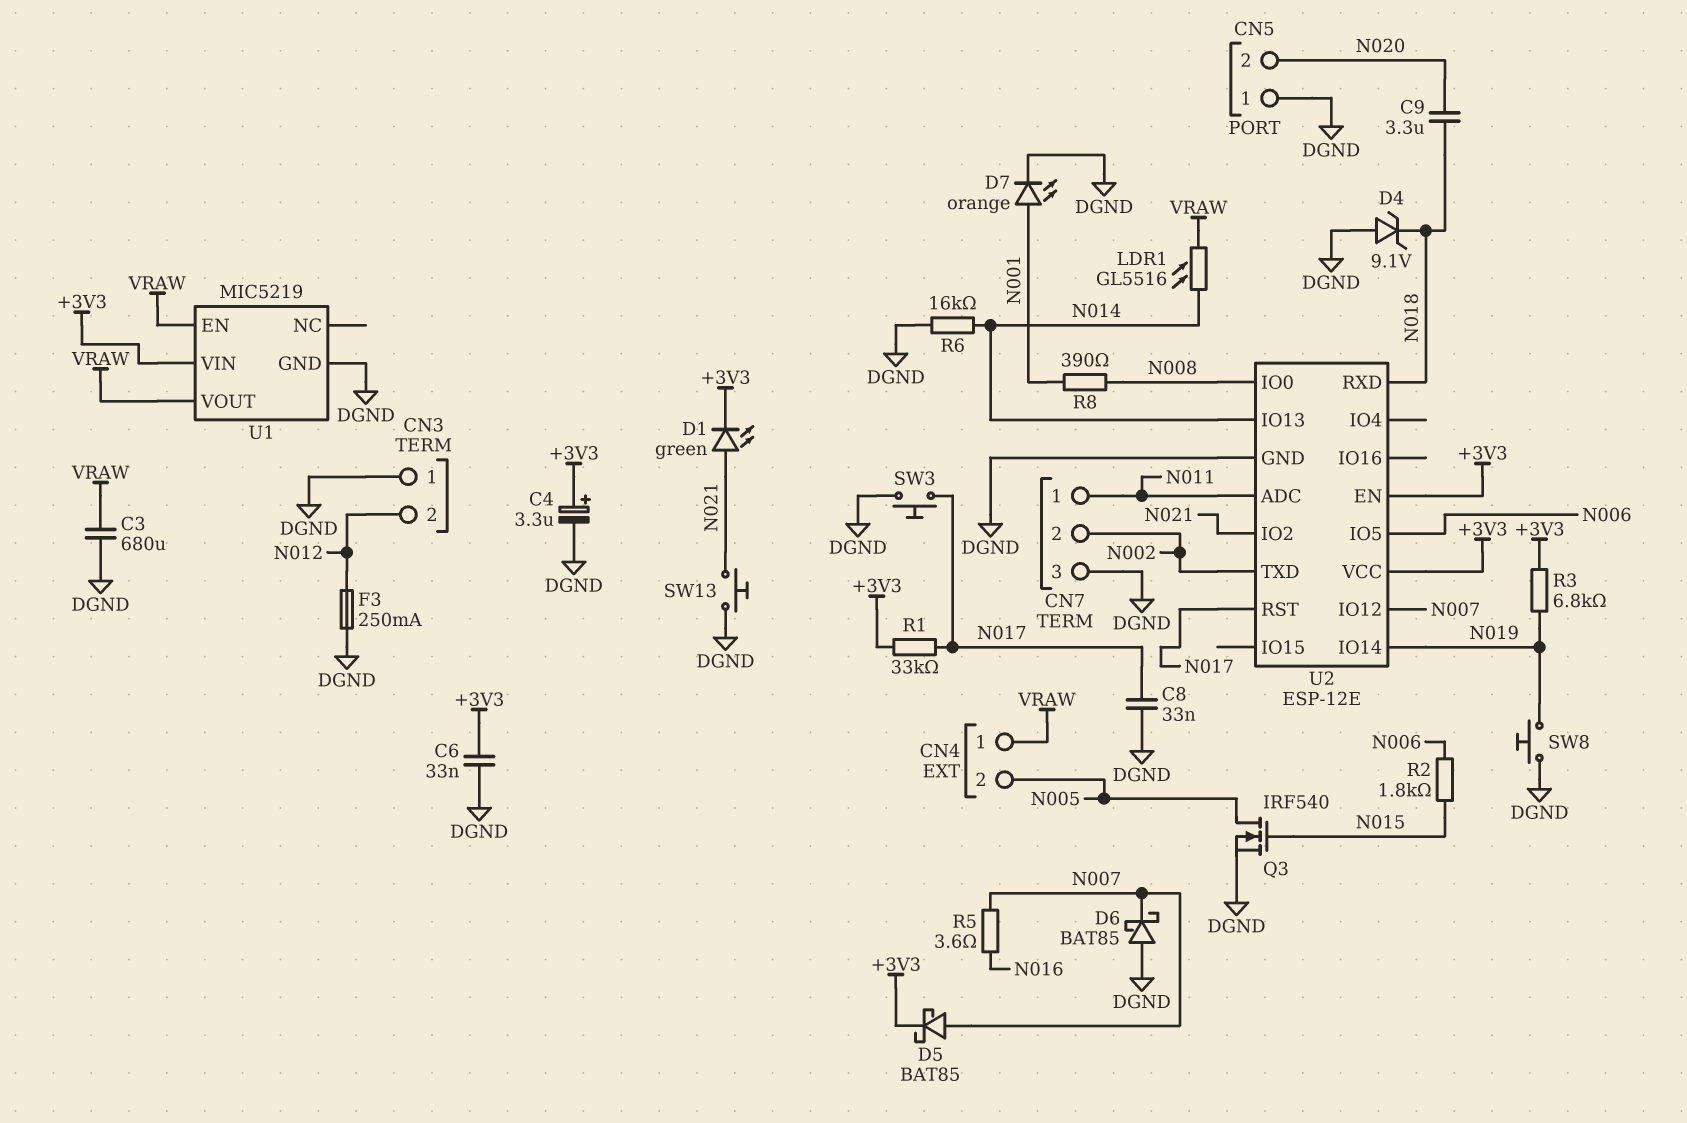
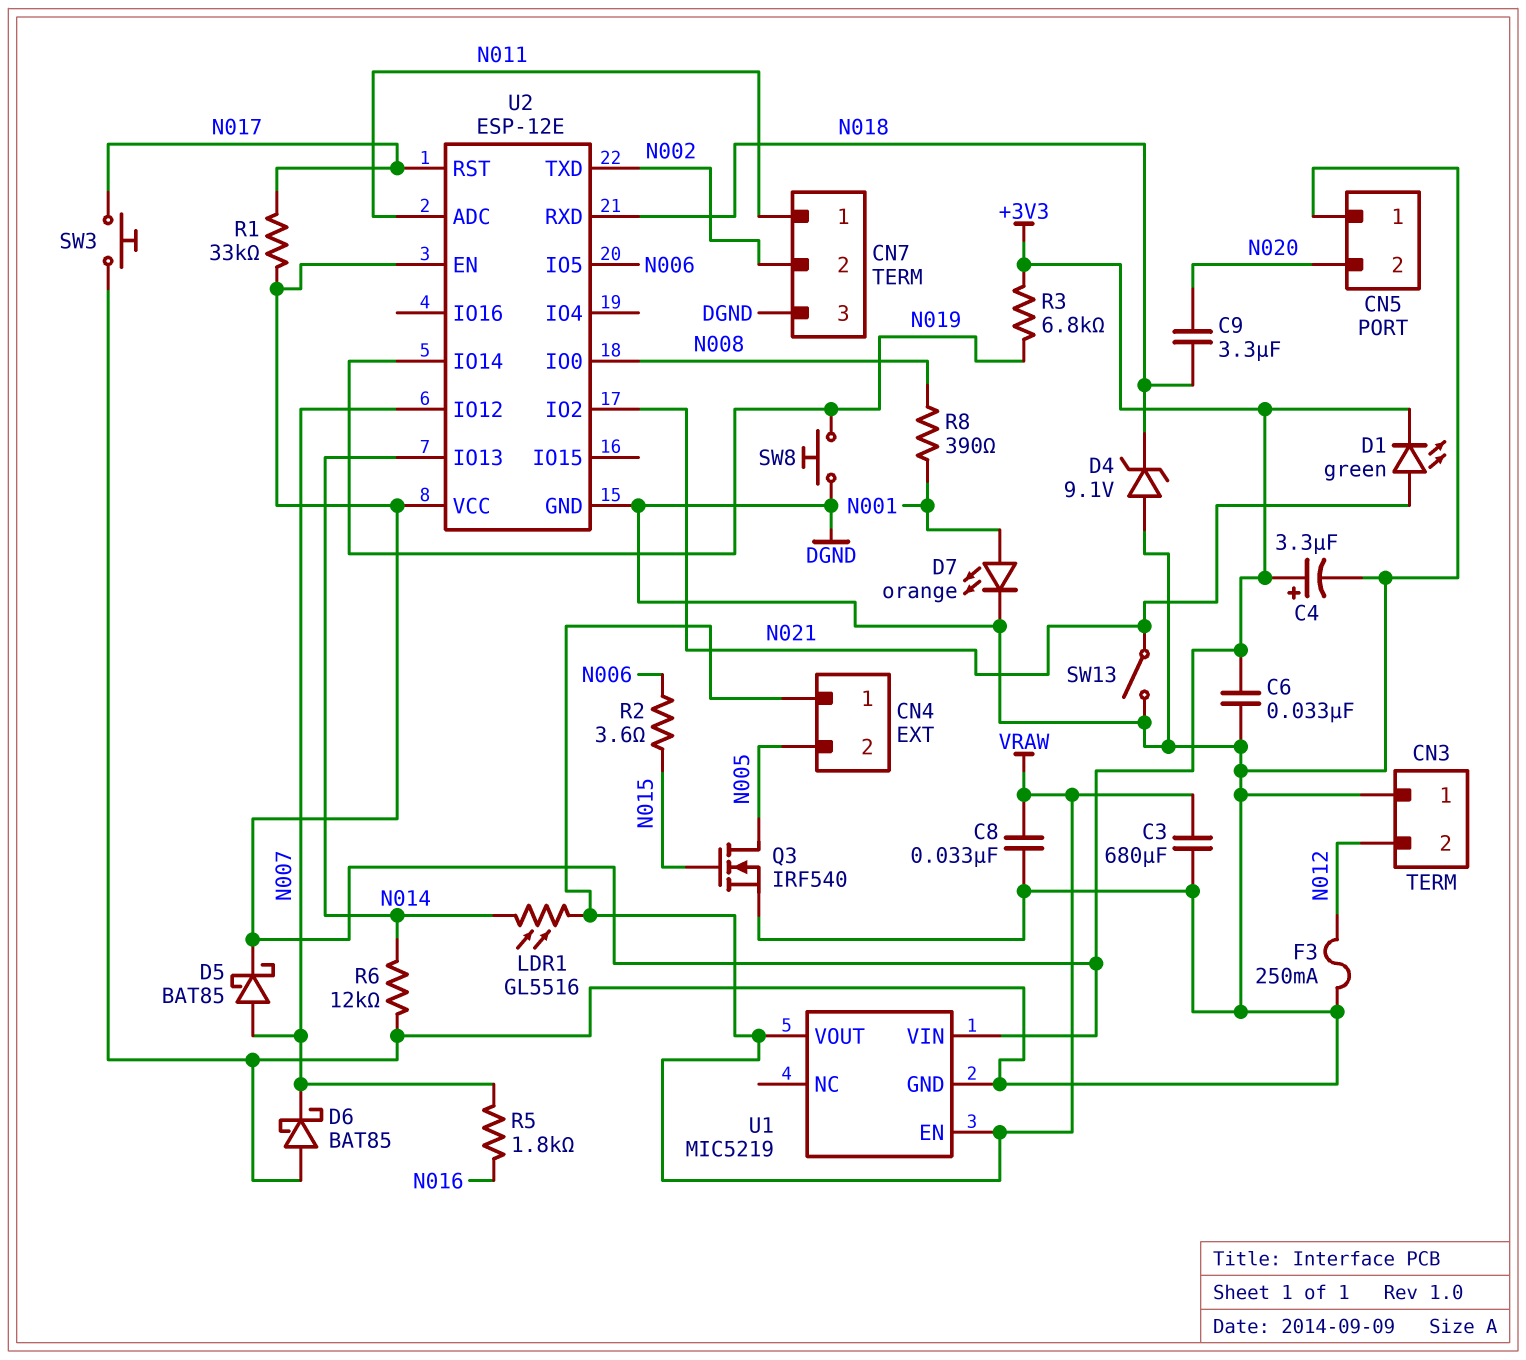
C8: 33nF (DGND, N017) -> 33nF (DGND, VRAW)
R2: 1.8k (N006, N015) -> 3.6 (N006, N015)
R5: 3.6 (N007, N016) -> 1.8k (N007, N016)
R6: 16k (DGND, N014) -> 12k (DGND, N014)
SW13: button (DGND, N021) -> switch (DGND, N021)

